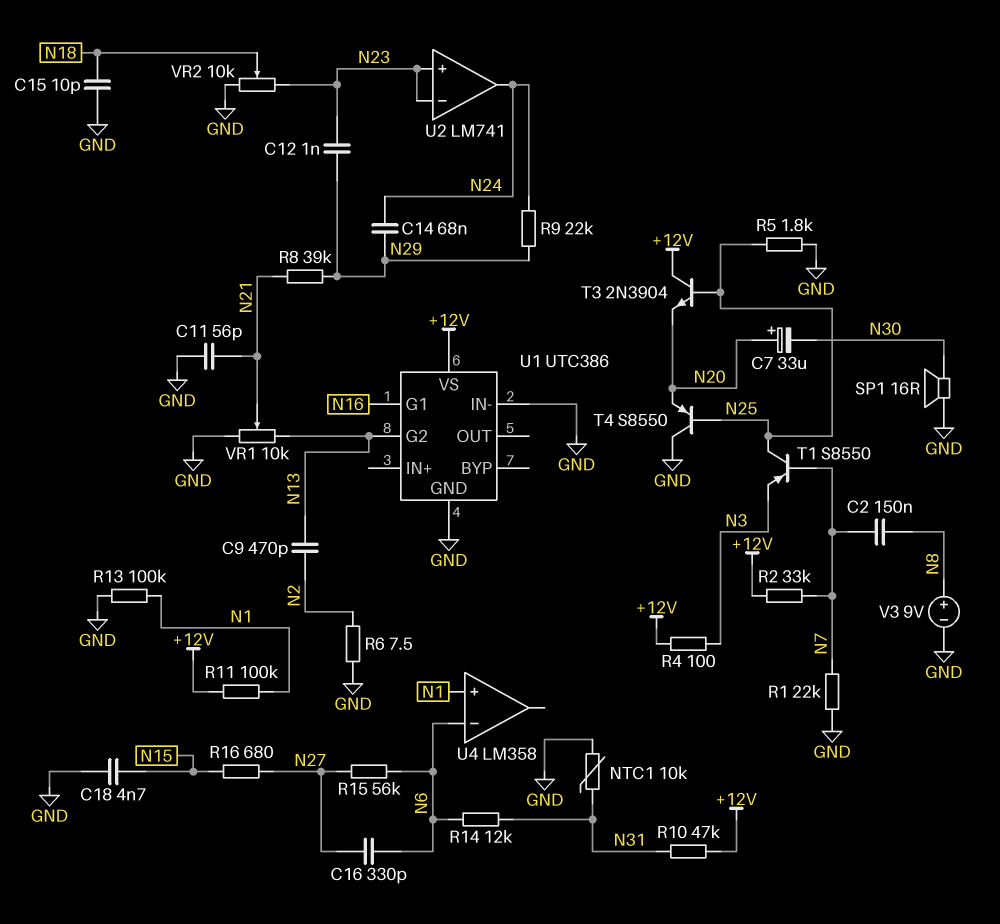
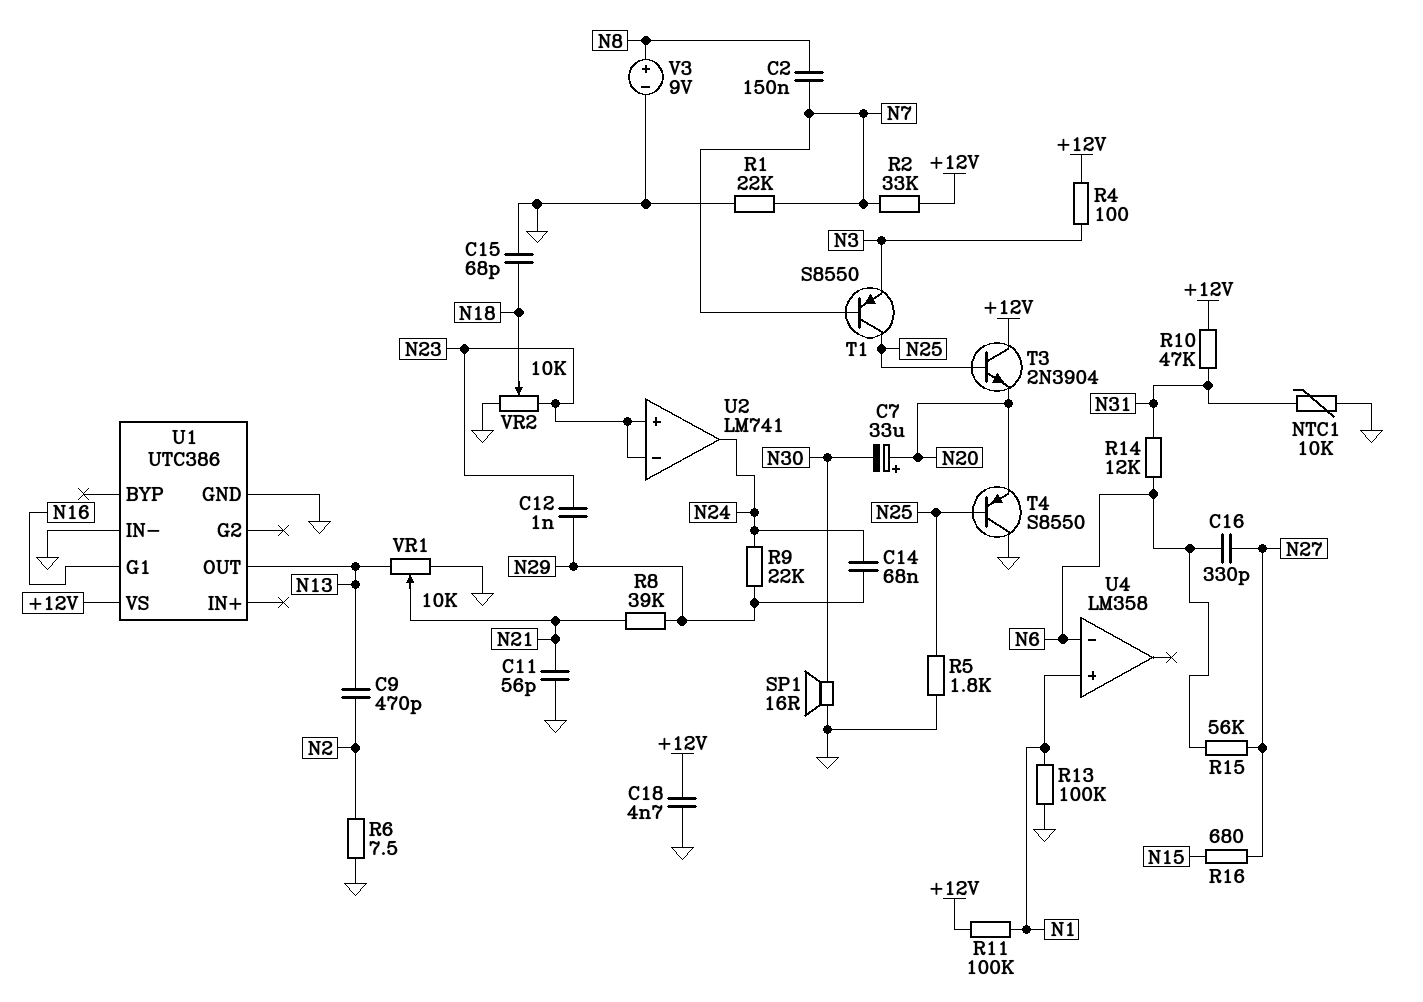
C15: 10pF (GND, N18) -> 68pF (GND, N18)
C18: 4.7nF (GND, N15) -> 4.7nF (+12V, GND)
U1 pin G2: N13 -> none
U1 pin OUT: none -> N13

